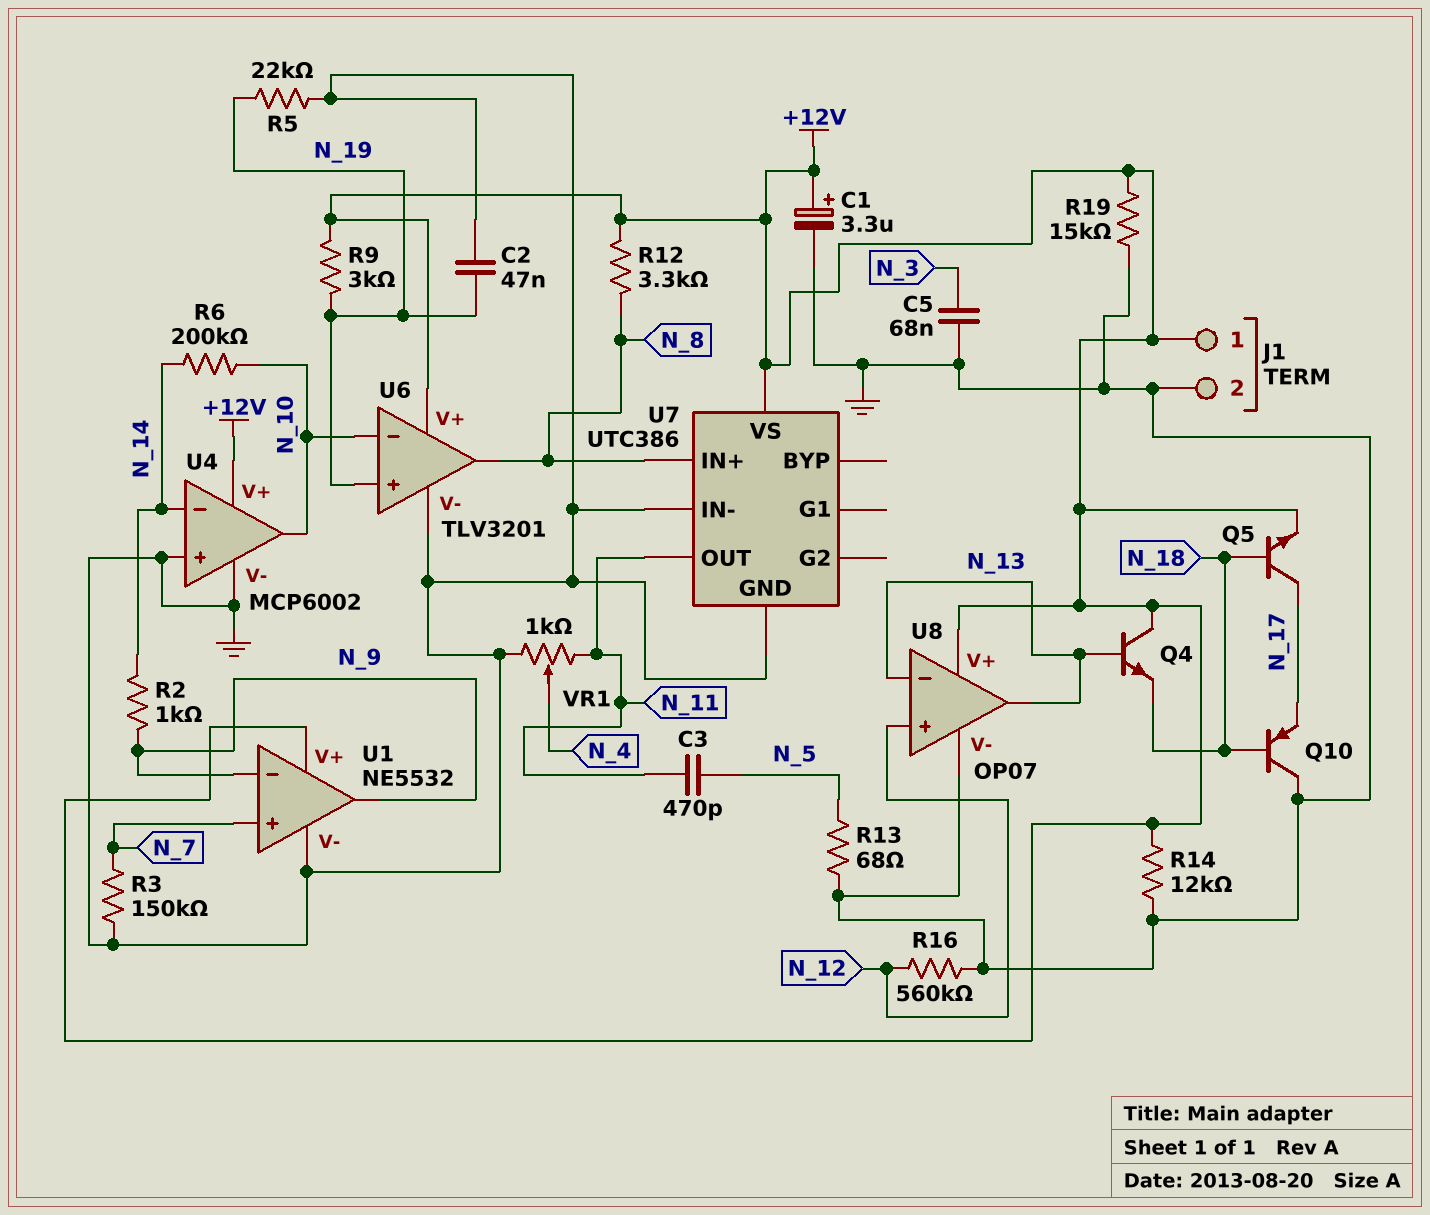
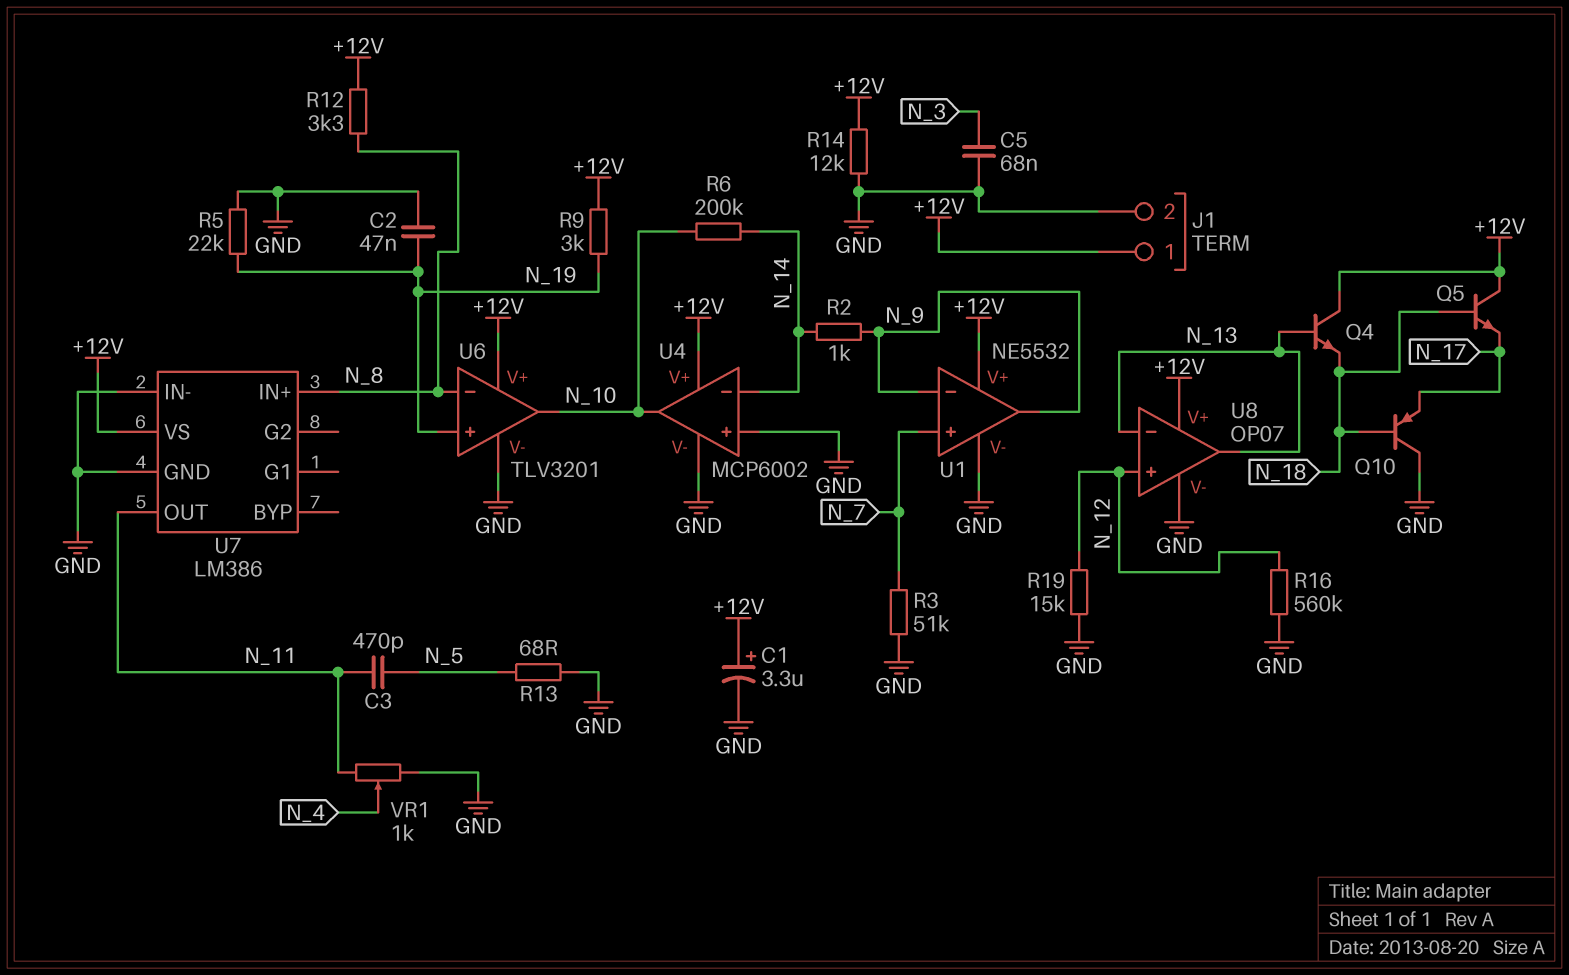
Q5: NPN (B N_18, C N_17, E +12V) -> NPN (B N_18, C +12V, E N_17)
R3: 150k (GND, N_7) -> 51k (GND, N_7)
R19: 15k (+12V, GND) -> 15k (GND, N_12)
U6 pin in-: N_10 -> N_8
U6 pin out: N_8 -> N_10
U7: UTC386 -> LM386

